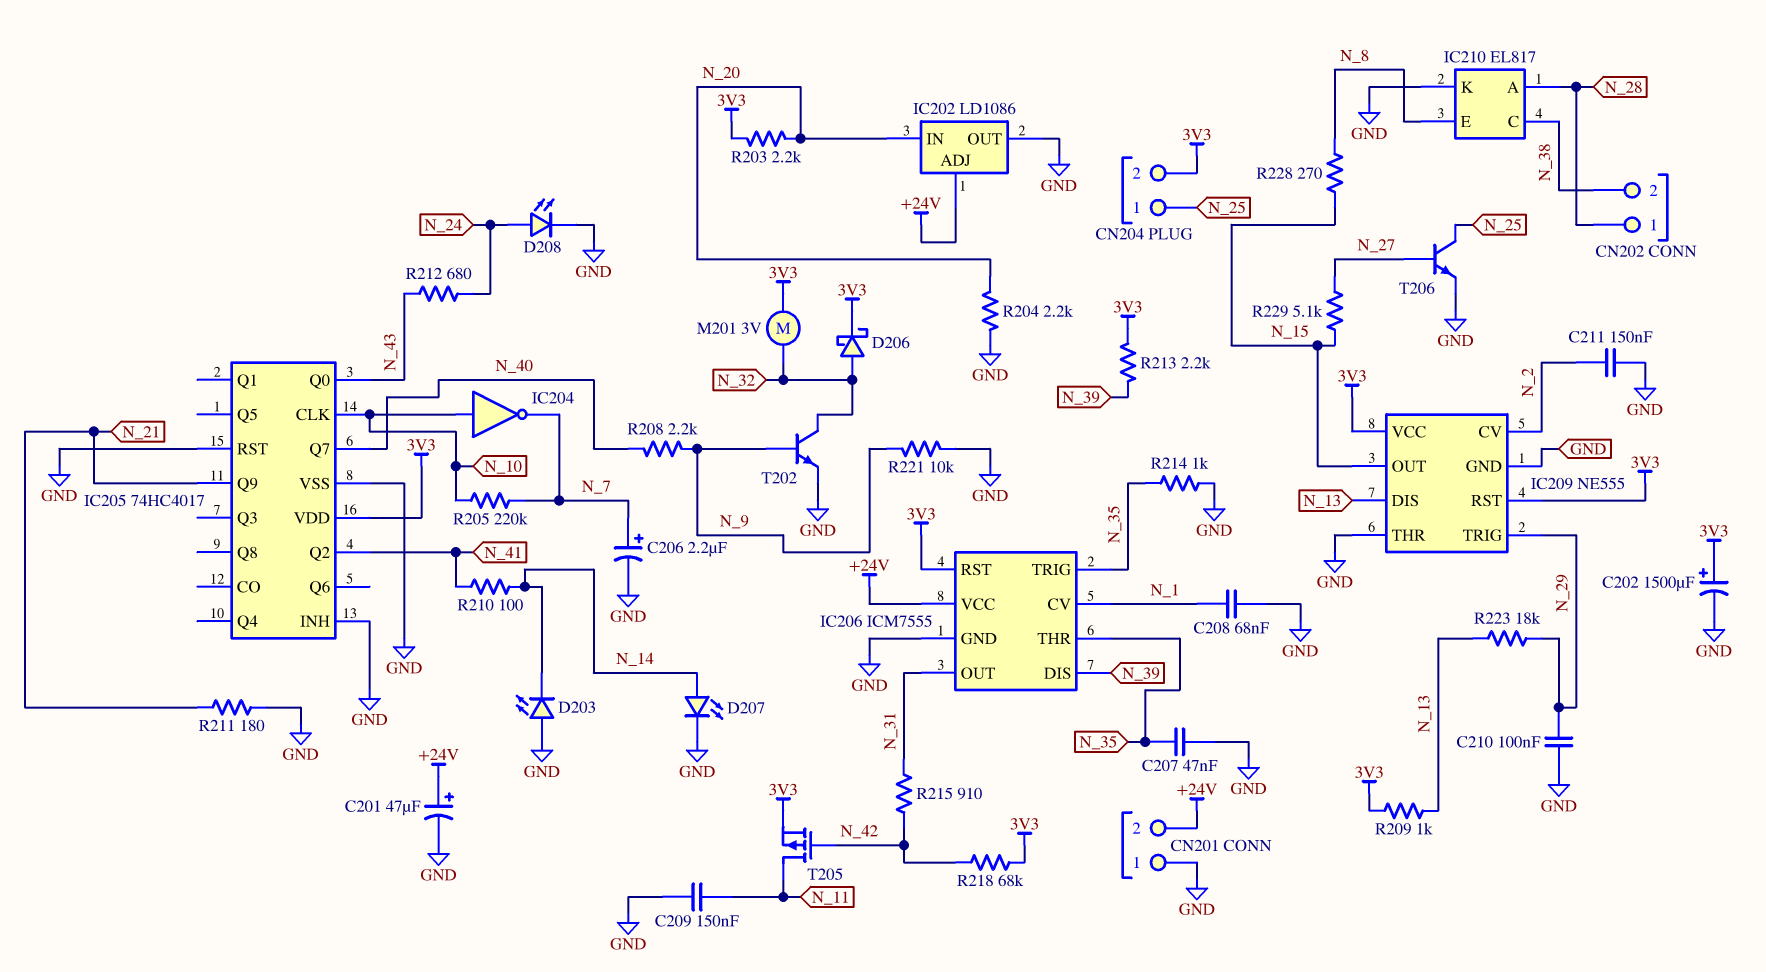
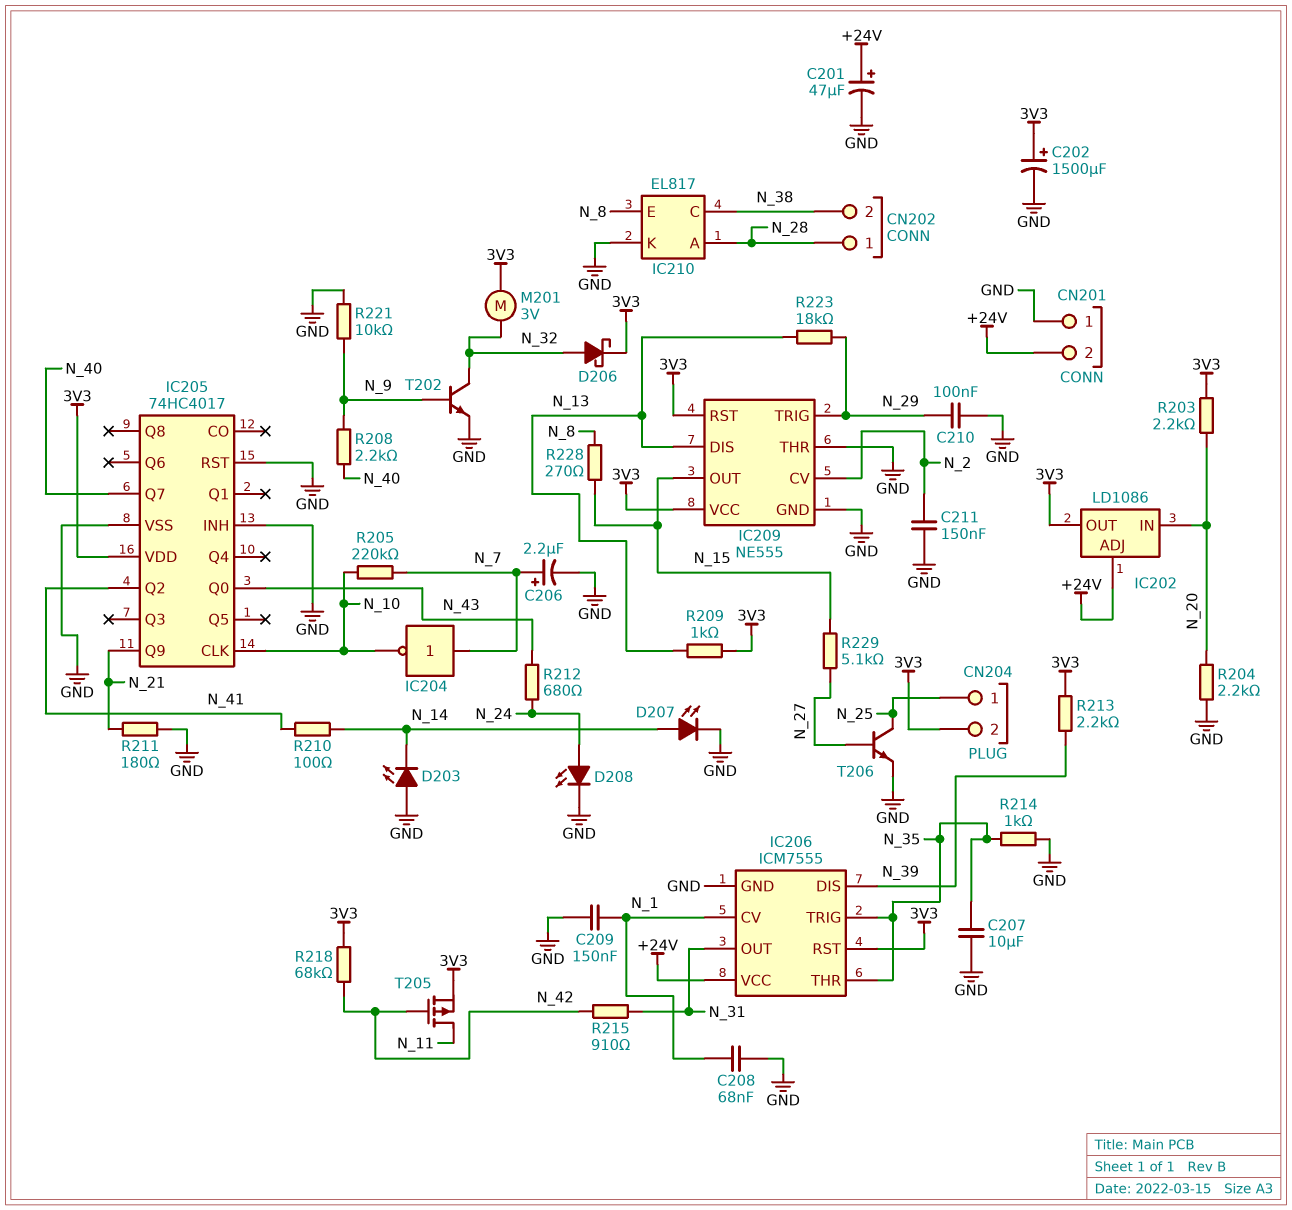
C207: 47nF (GND, N_35) -> 10uF (GND, N_35)
C209: 150nF (GND, N_11) -> 150nF (GND, N_1)
IC202 pin OUT: GND -> 3V3
IC204: NOT (in N_10, out N_7) -> NOT (in N_7, out N_10)

